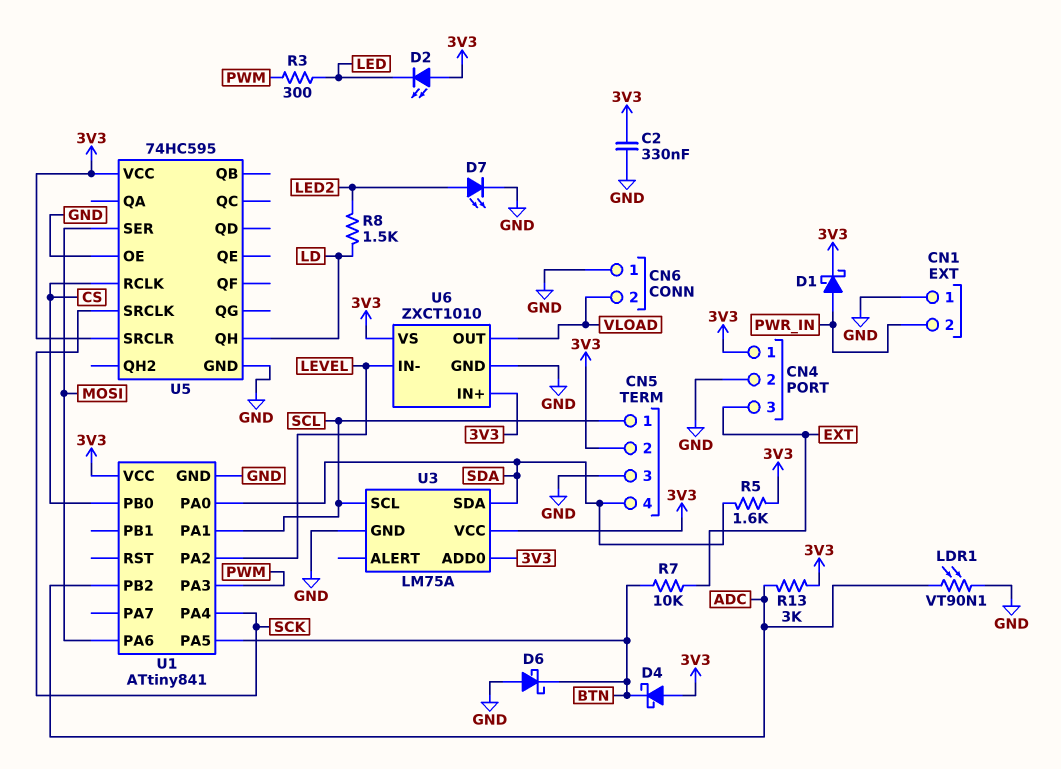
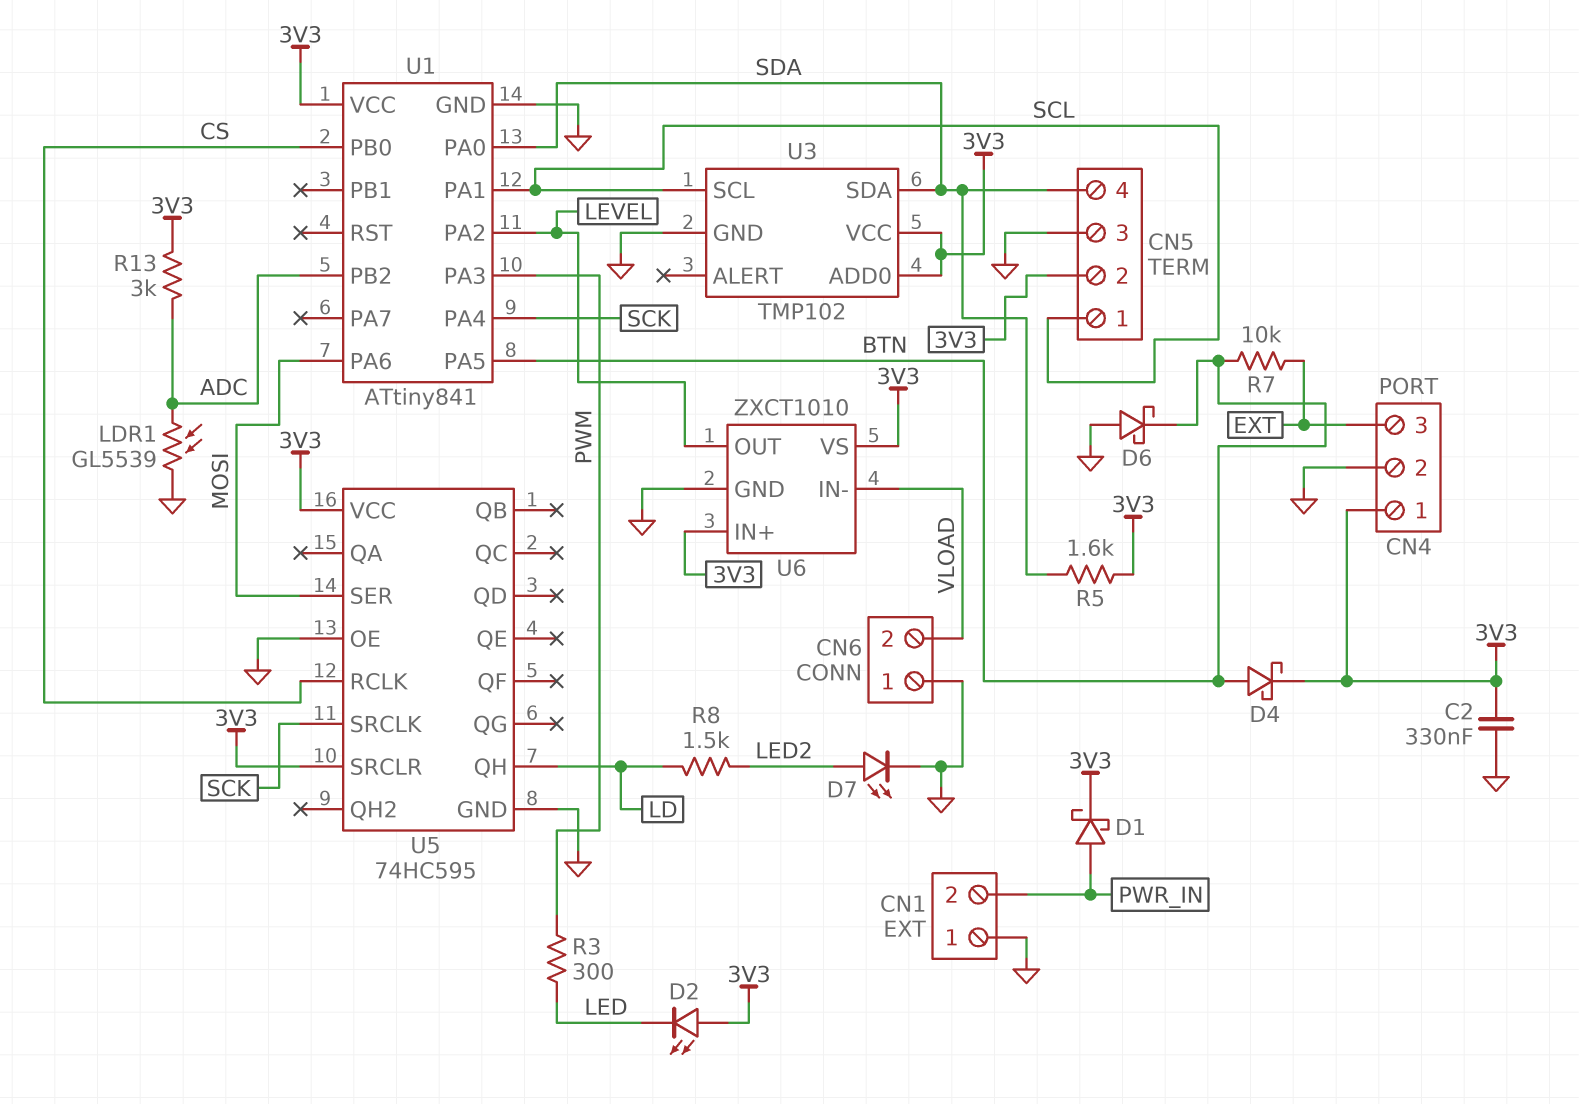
D4: schottky (A 3V3, K BTN) -> schottky (A BTN, K 3V3)
LDR1: VT90N1 (ADC, GND) -> GL5539 (ADC, GND)
U3: LM75A -> TMP102
U6 pin IN-: LEVEL -> VLOAD
U6 pin OUT: VLOAD -> LEVEL

